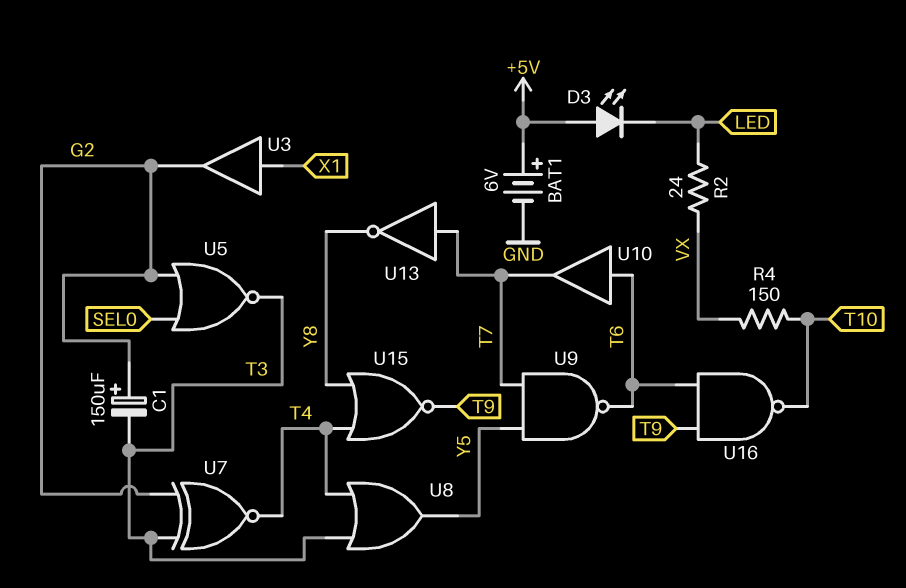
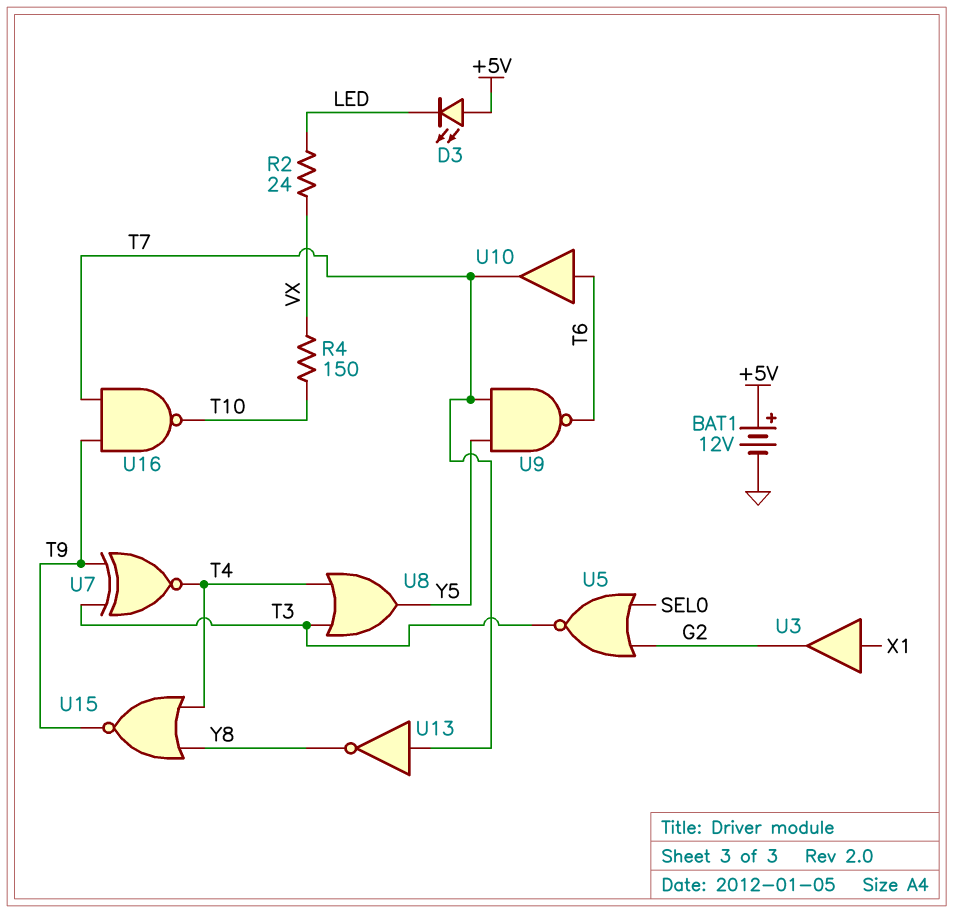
BAT1: 6V (plus +5V, minus GND) -> 12V (plus +5V, minus GND)
C1: 150uF (plus G2, minus T3) -> none
U7: XNOR (in G2, in T3, out T4) -> XNOR (in T3, in T9, out T4)
U16: NAND (in T6, in T9, out T10) -> NAND (in T7, in T9, out T10)

